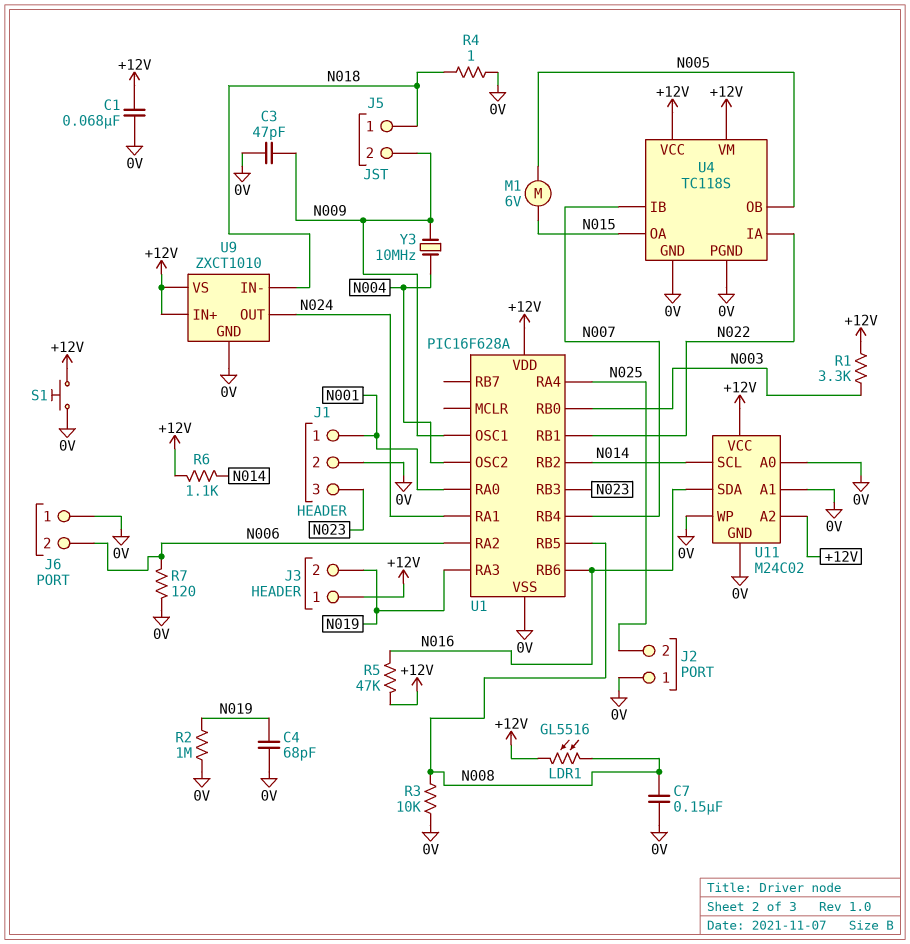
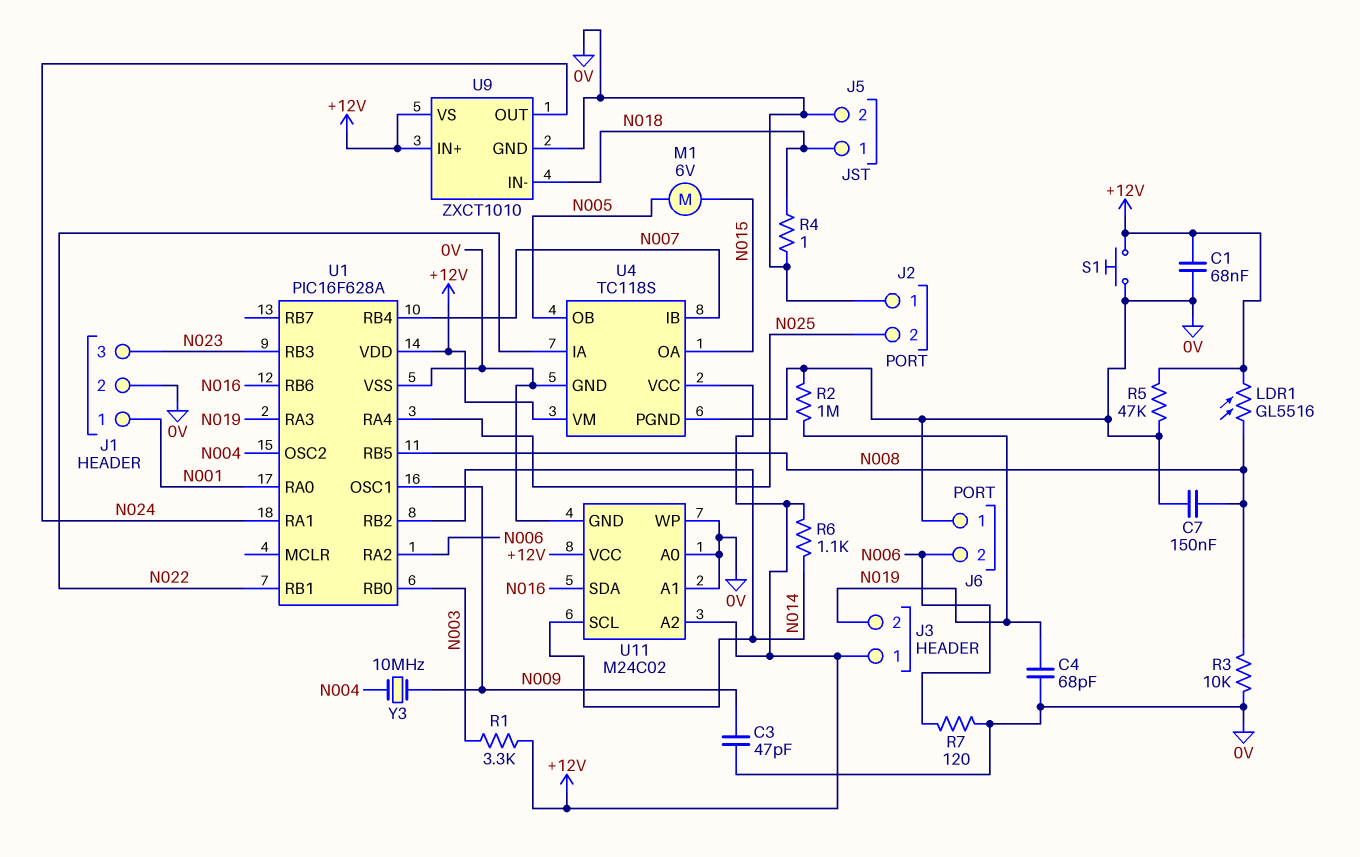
J5 pin 2: N009 -> 0V
R5: 47k (+12V, N016) -> 47k (+12V, 0V)

